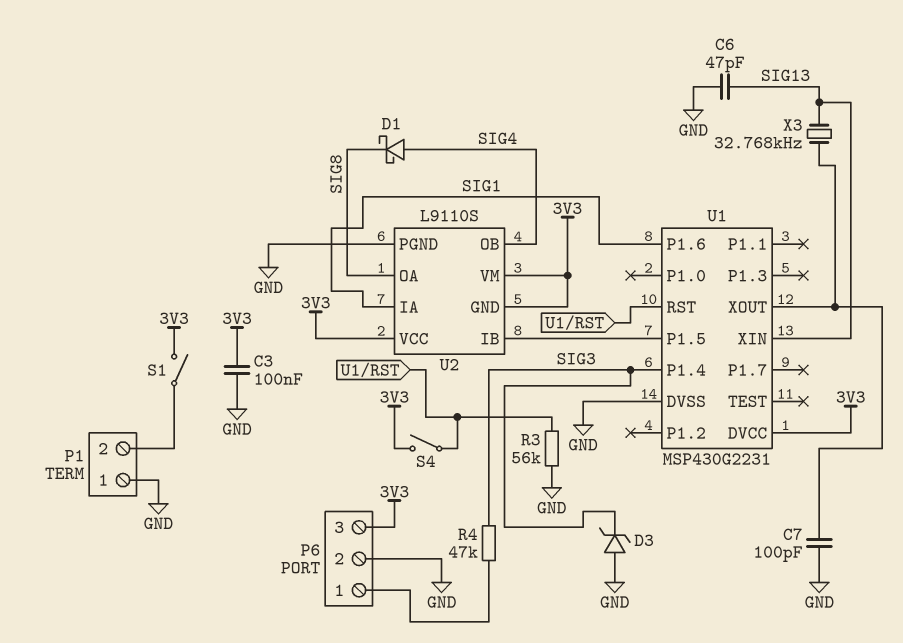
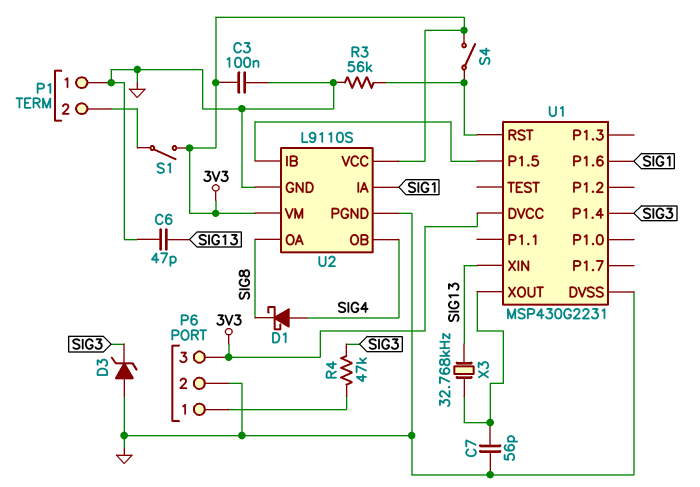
C7: 100pF (GND, U1/XOUT) -> 56pF (GND, U1/XOUT)
U2 pin GND: 3V3 -> GND

